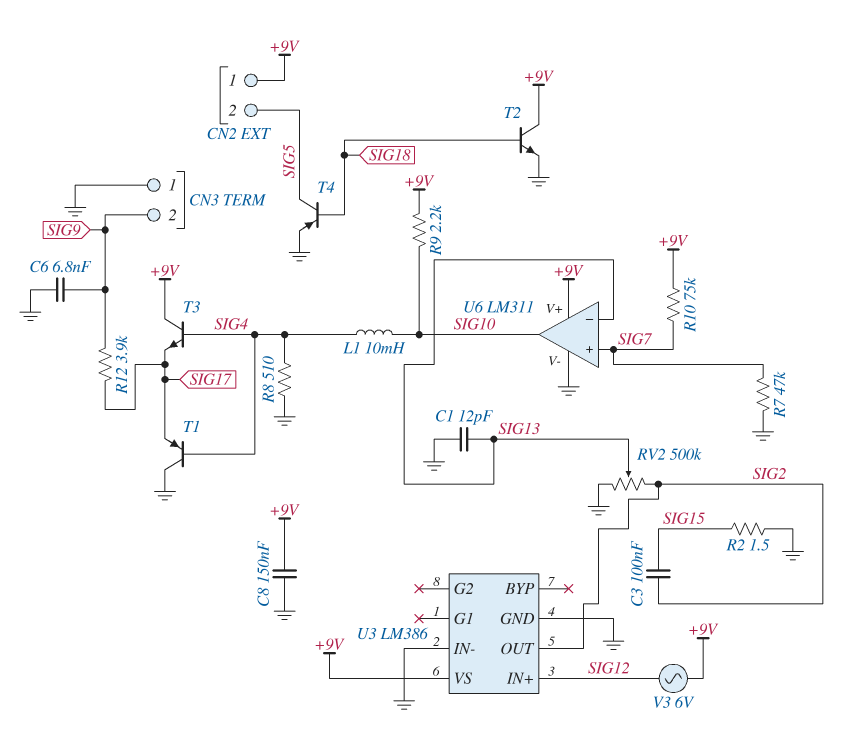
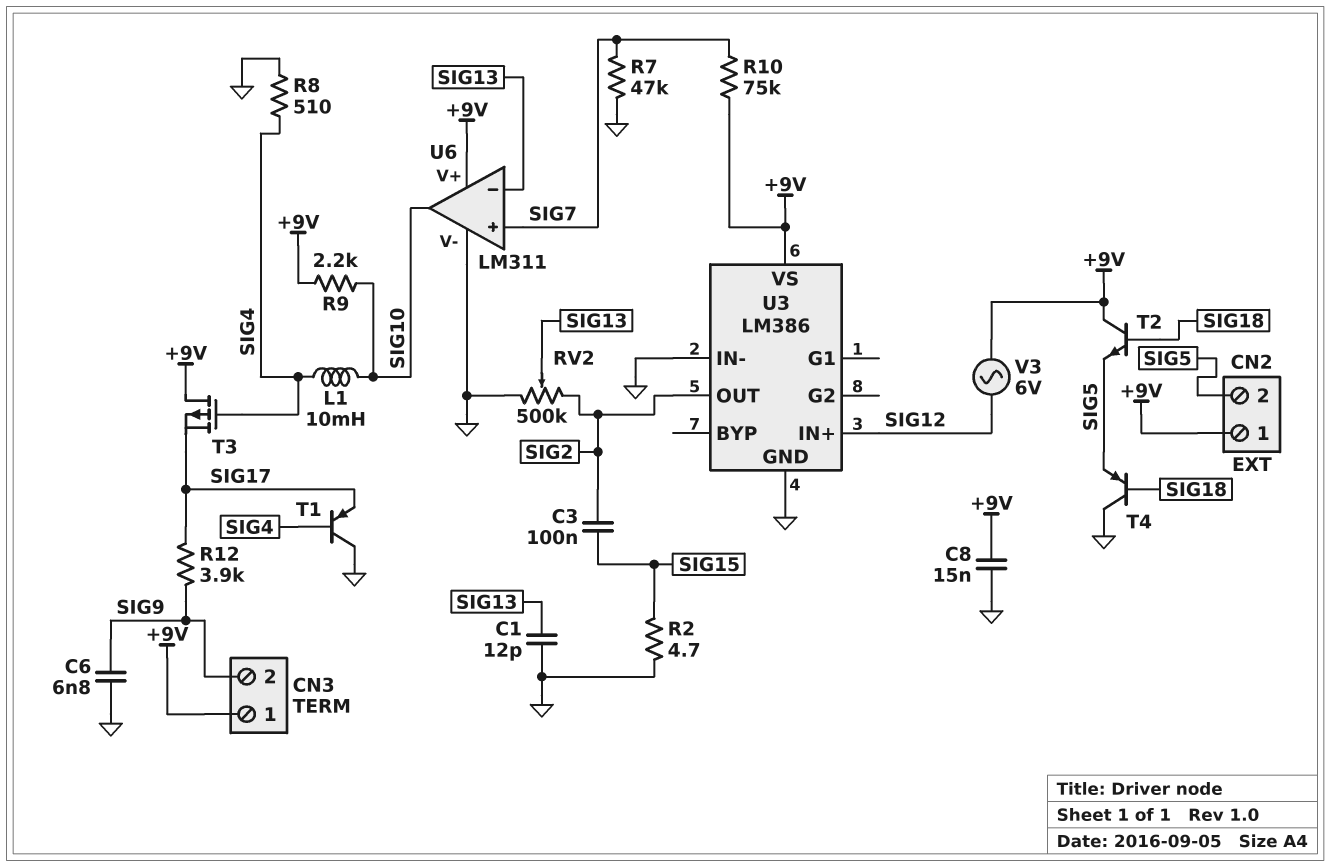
C8: 150nF (+9V, GND) -> 15nF (+9V, GND)
CN3 pin 1: GND -> +9V
R2: 1.5 (GND, SIG15) -> 4.7 (GND, SIG15)
T2: NPN (B SIG18, C +9V, E GND) -> NPN (B SIG18, C +9V, E SIG5)
T3: NPN (B SIG4, C +9V, E SIG17) -> PMOS (G SIG4, D +9V, S SIG17)
T4: PNP (B SIG18, C SIG5, E GND) -> PNP (B SIG18, C GND, E SIG5)

